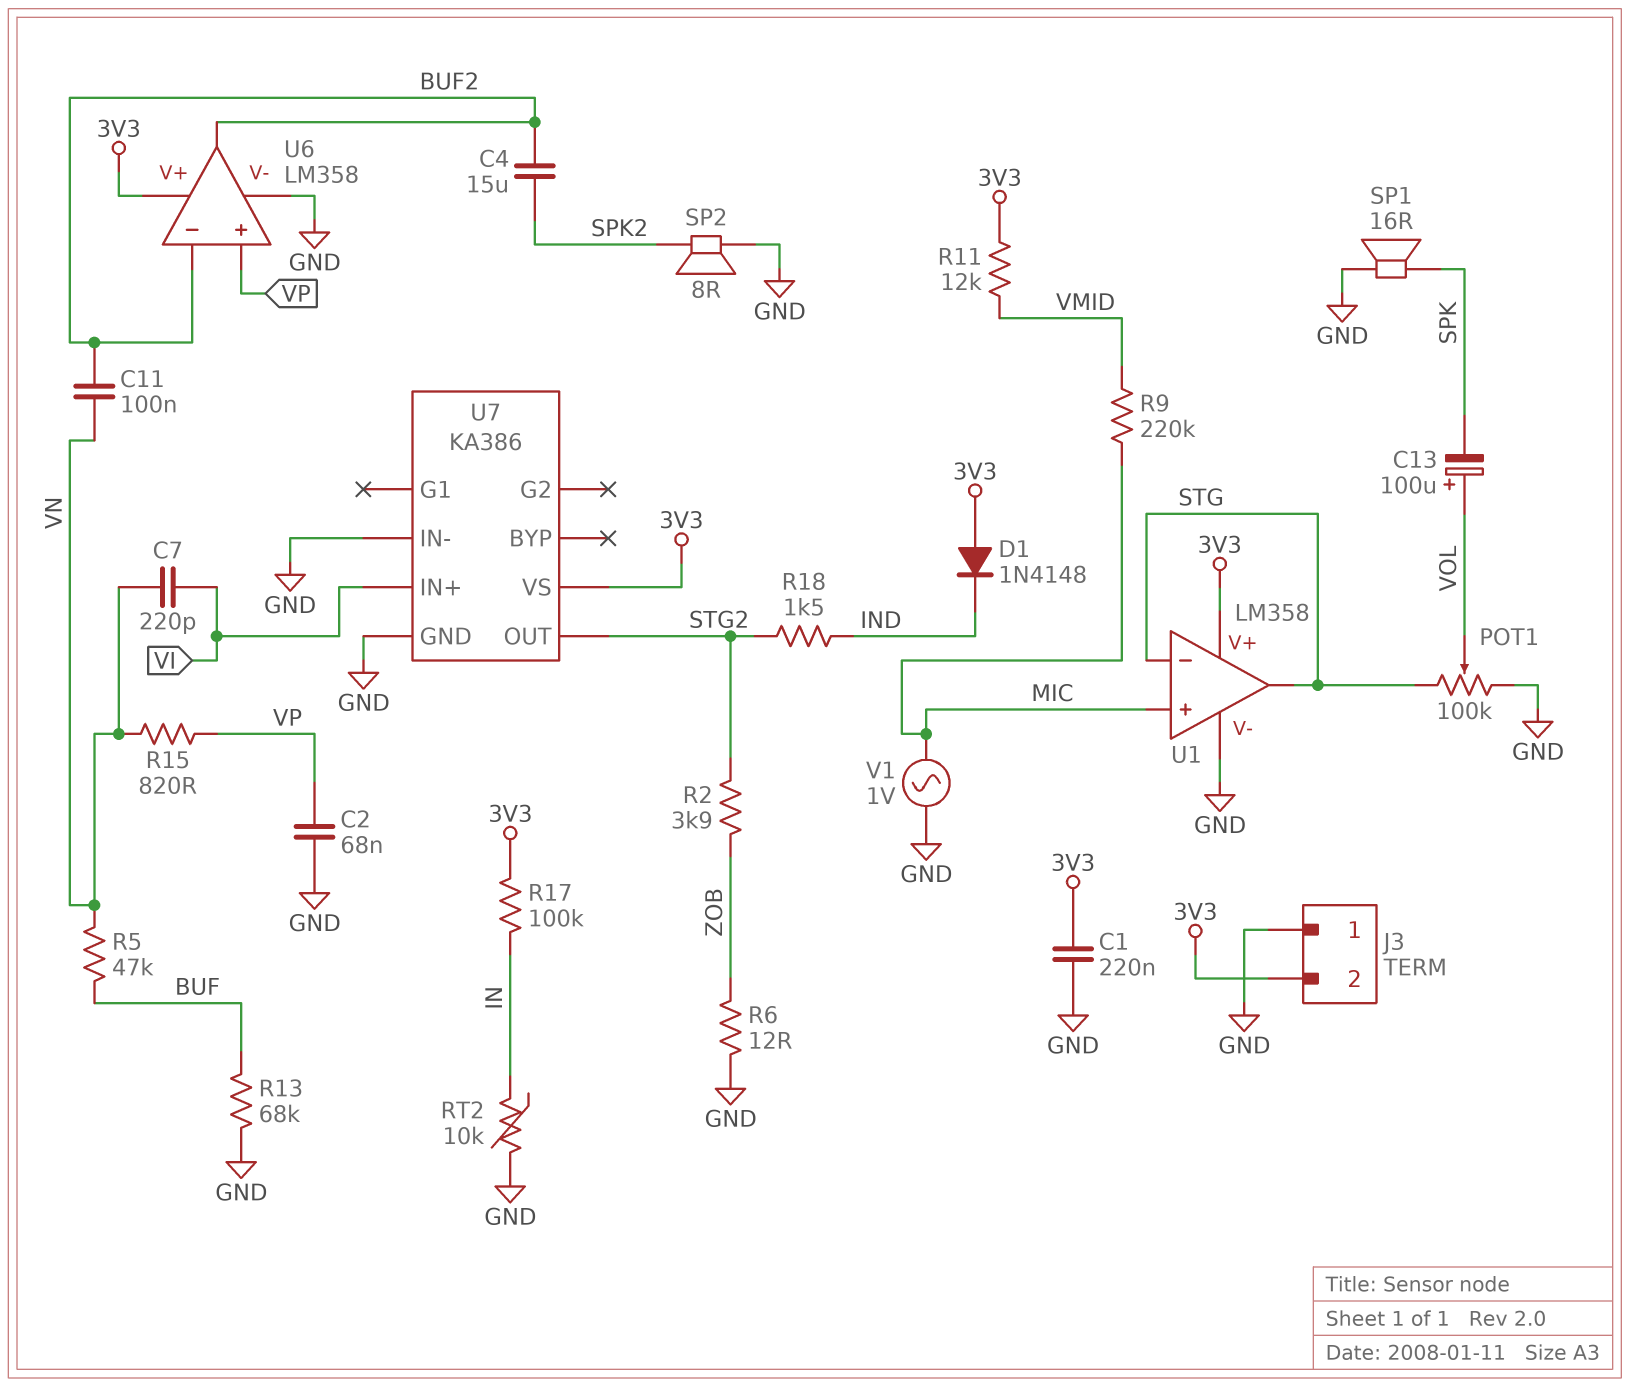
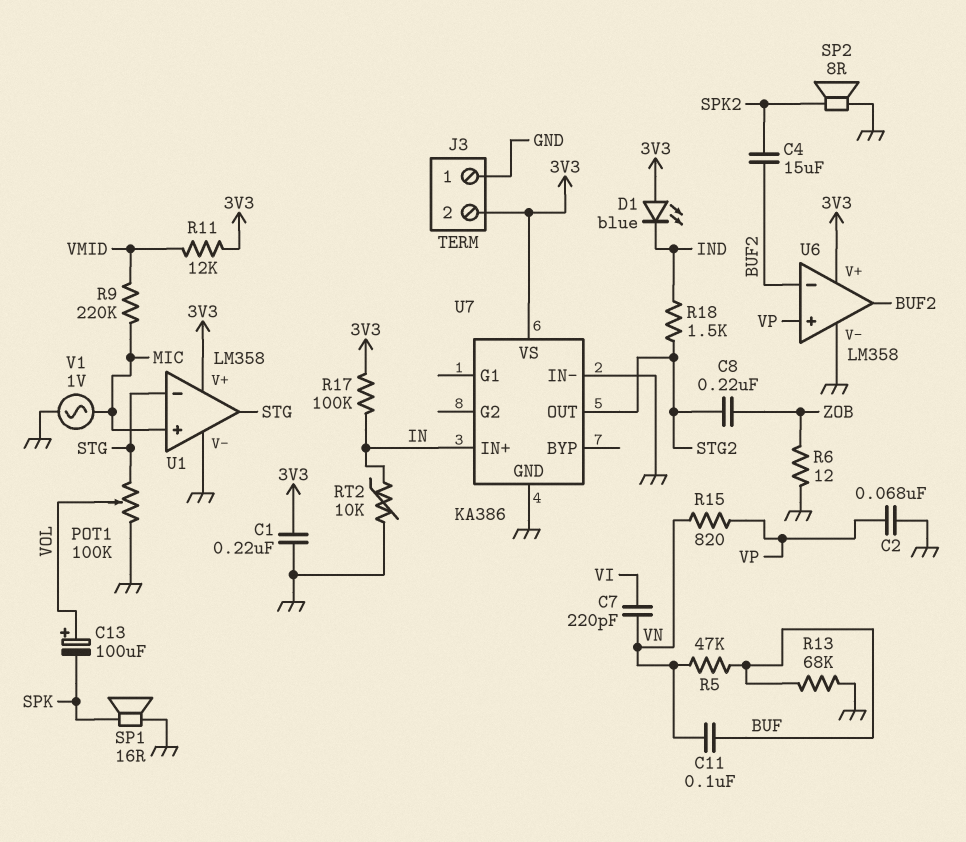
C8: none -> 220nF (STG2, ZOB)
C11: 100nF (BUF2, VN) -> 100nF (BUF, VN)
D1: diode 1N4148 (A 3V3, K IND) -> LED blue (A 3V3, K IND)
R2: 3.9k (STG2, ZOB) -> none
U7 pin IN+: VI -> IN

